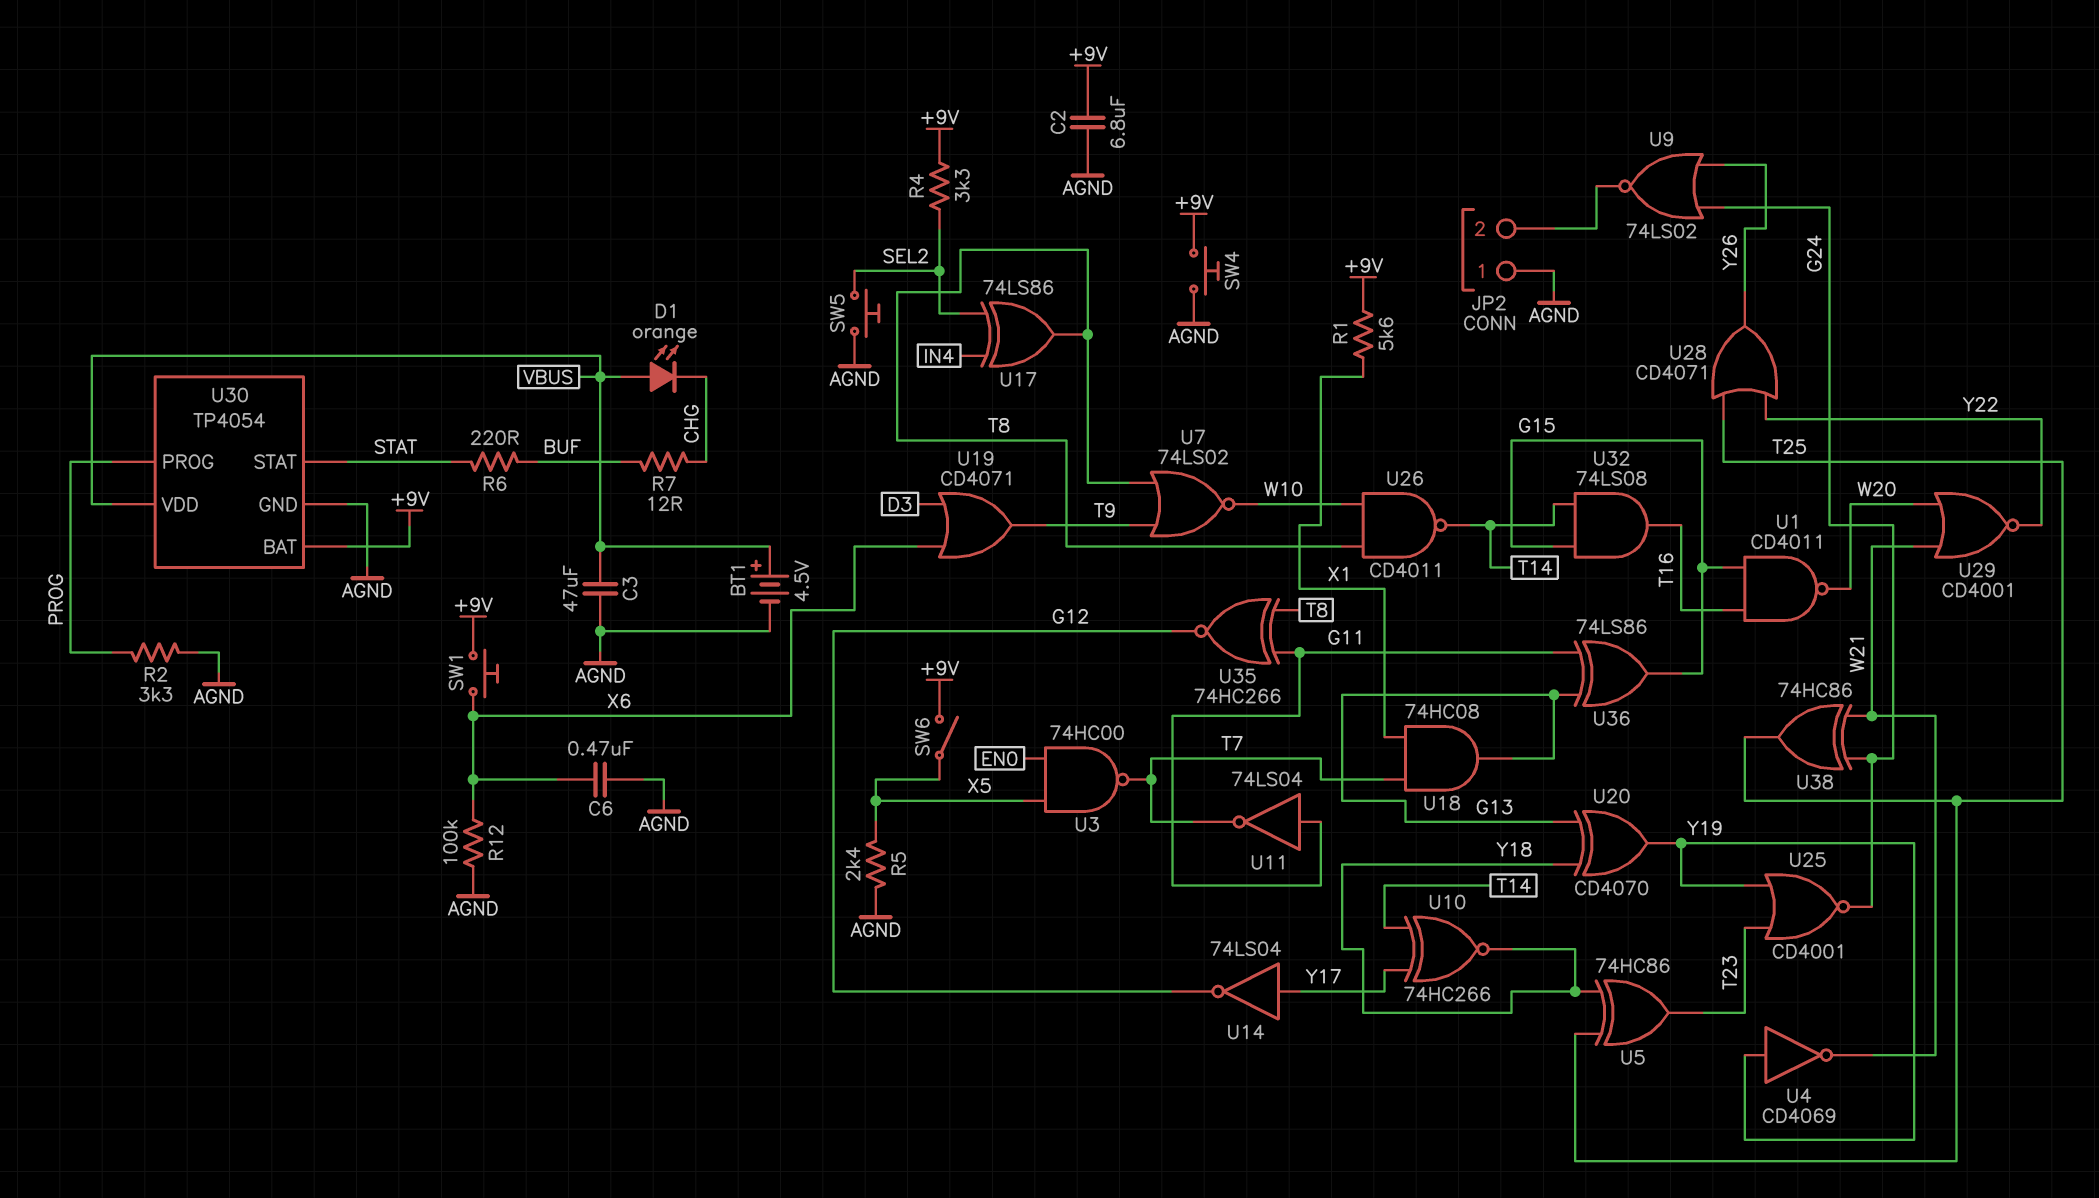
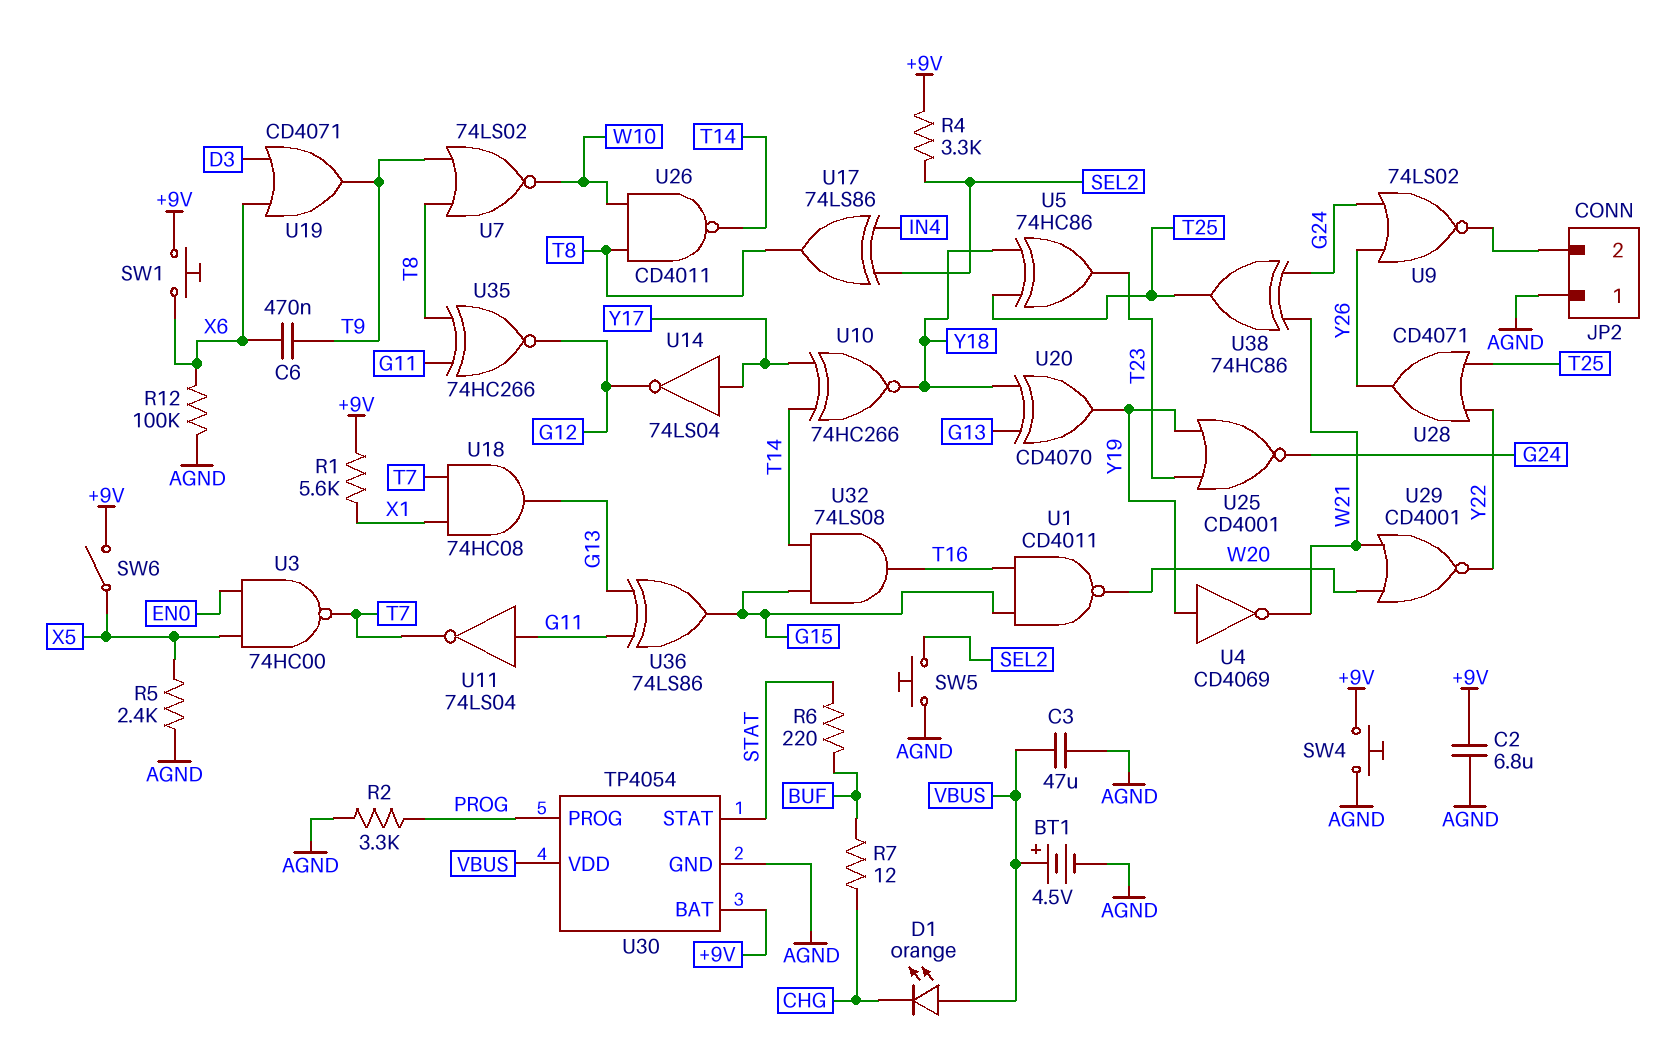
C6: 470nF (AGND, X6) -> 470nF (T9, X6)

